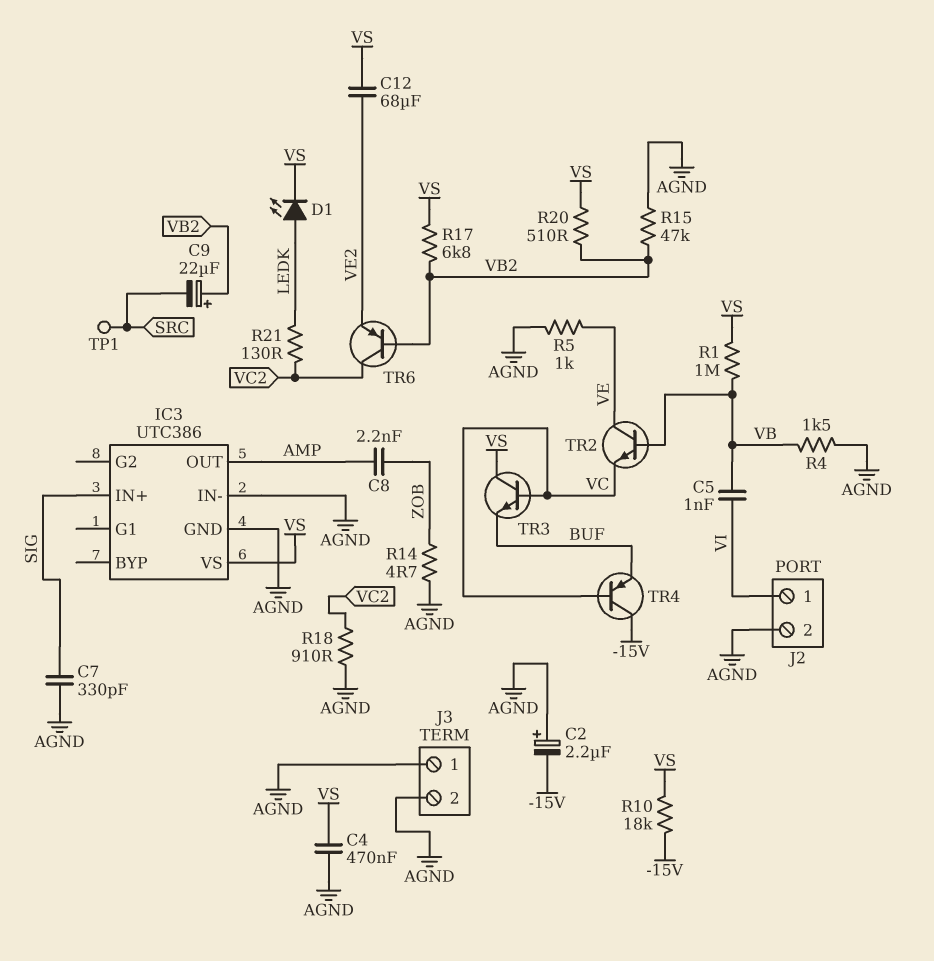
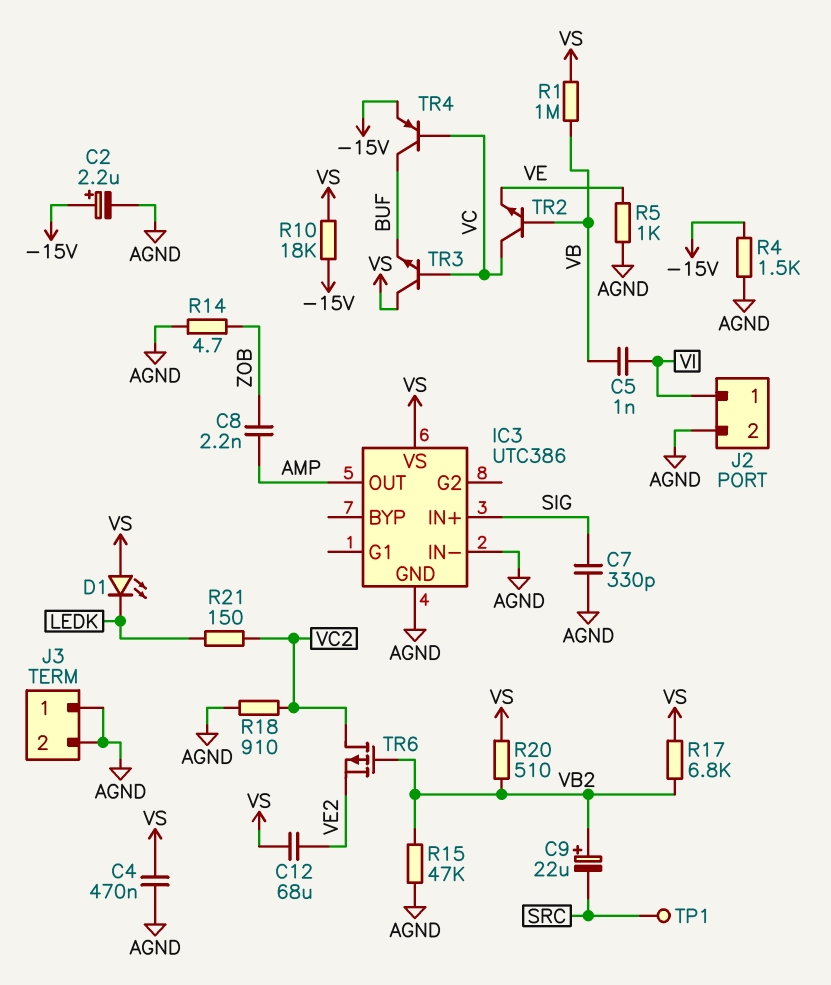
C2: 2.2uF (plus AGND, minus -15V) -> 2.2uF (plus -15V, minus AGND)
D1: LED (A LEDK, K VS) -> LED (A VS, K LEDK)
R4: 1.5k (AGND, VB) -> 1.5k (-15V, AGND)
R21: 130 (LEDK, VC2) -> 150 (LEDK, VC2)
TR2: NPN (B VB, C VE, E VC) -> NPN (B VB, C VC, E VE)
TR4: PNP (B VC, C -15V, E BUF) -> PNP (B VC, C BUF, E -15V)
TR6: PNP (B VB2, C VC2, E VE2) -> PMOS (G VB2, D VC2, S VE2)

